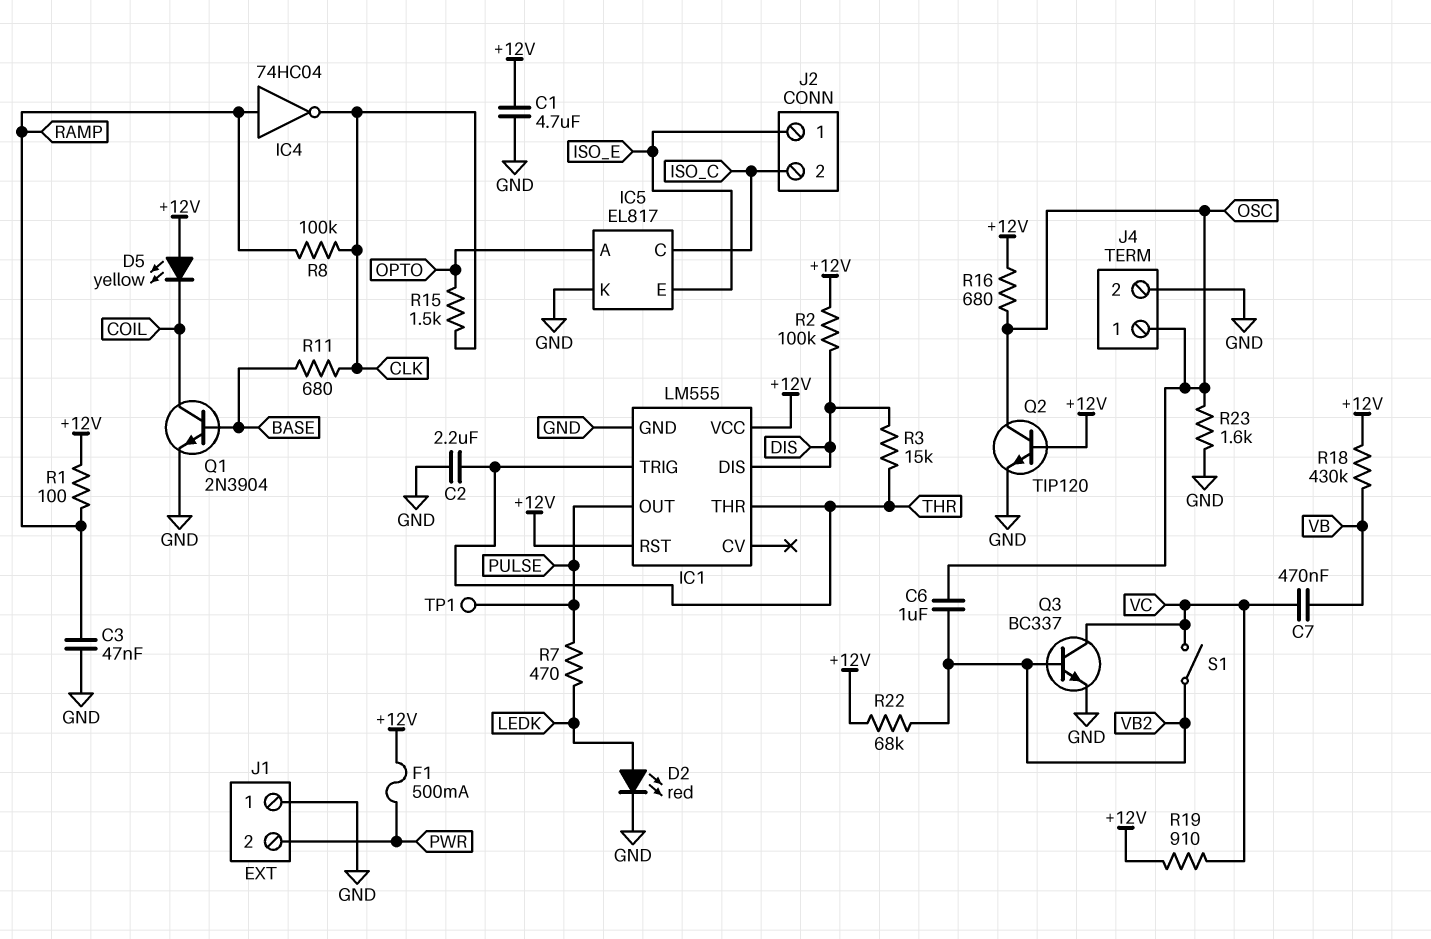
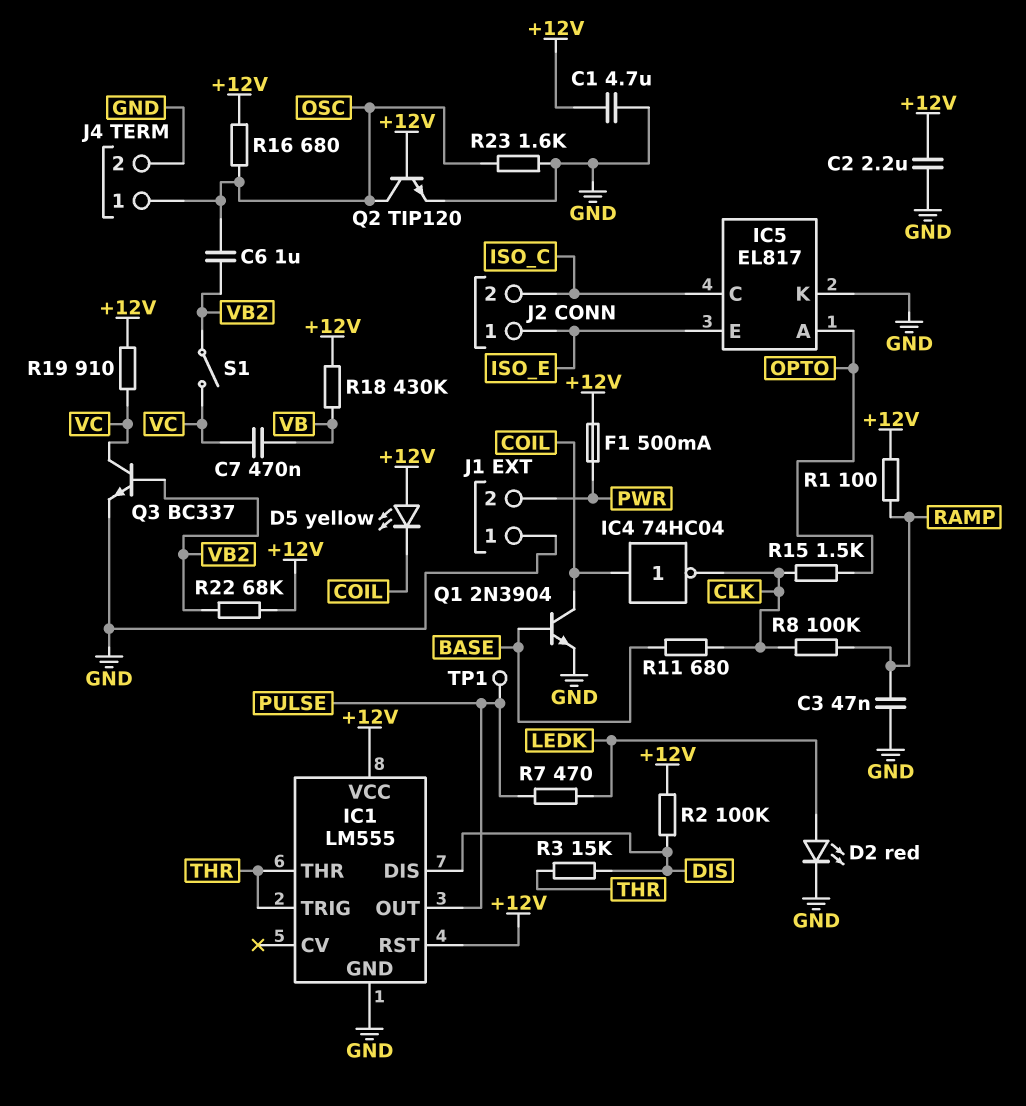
C2: 2.2uF (GND, THR) -> 2.2uF (+12V, GND)
IC4: NOT 74HC04 (in RAMP, out CLK) -> NOT 74HC04 (in COIL, out CLK)

